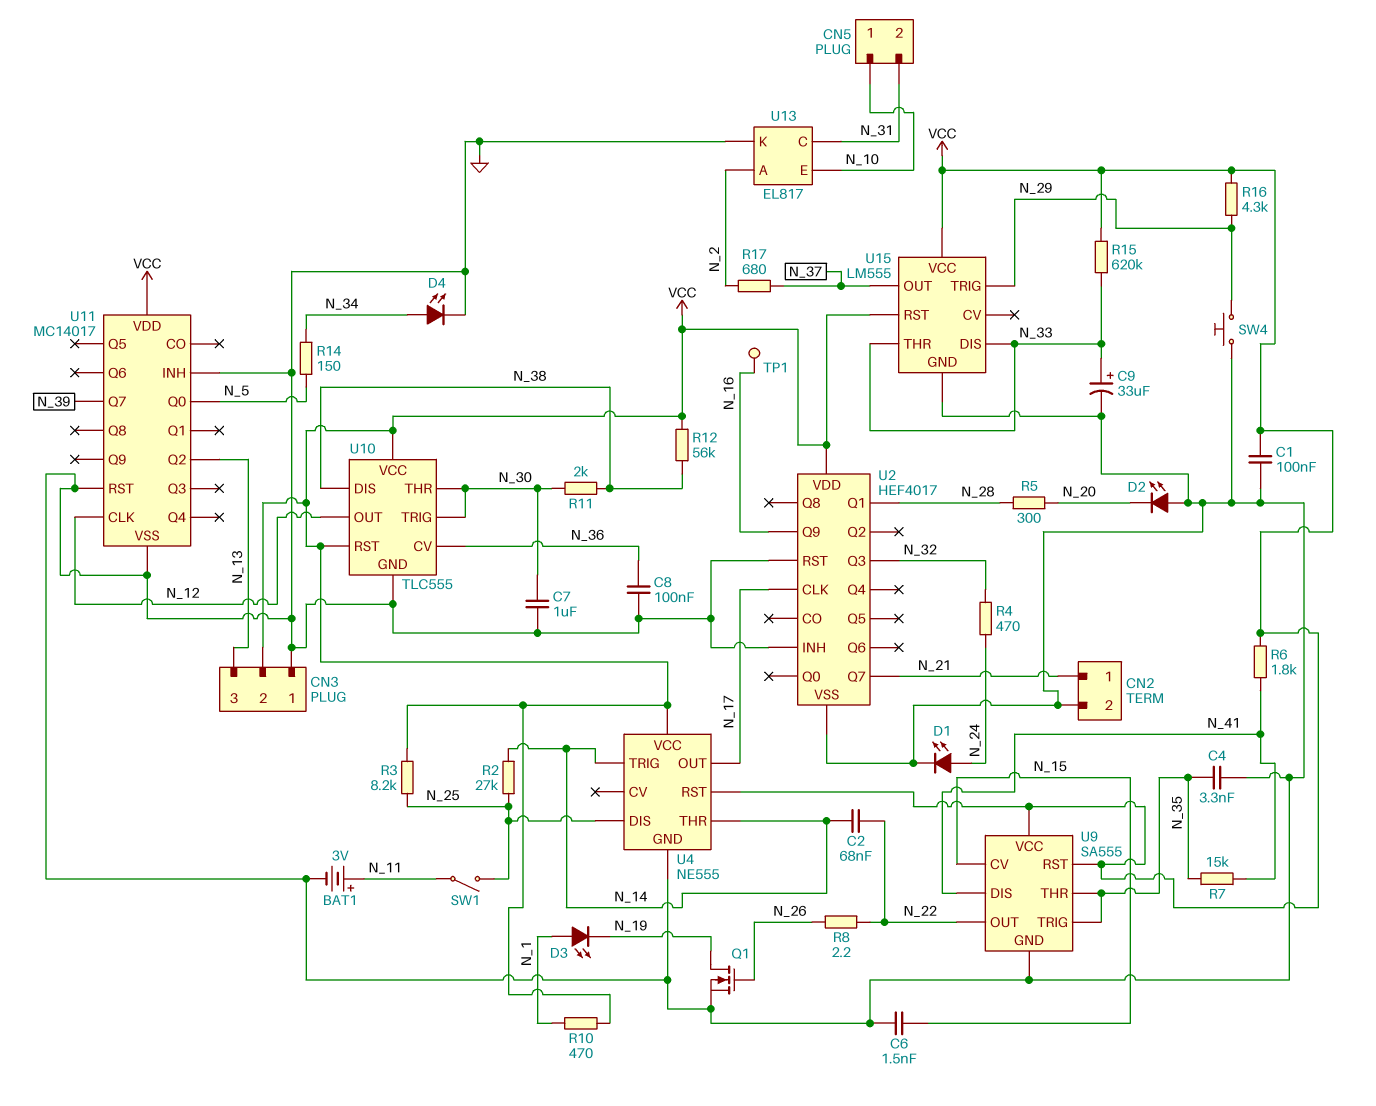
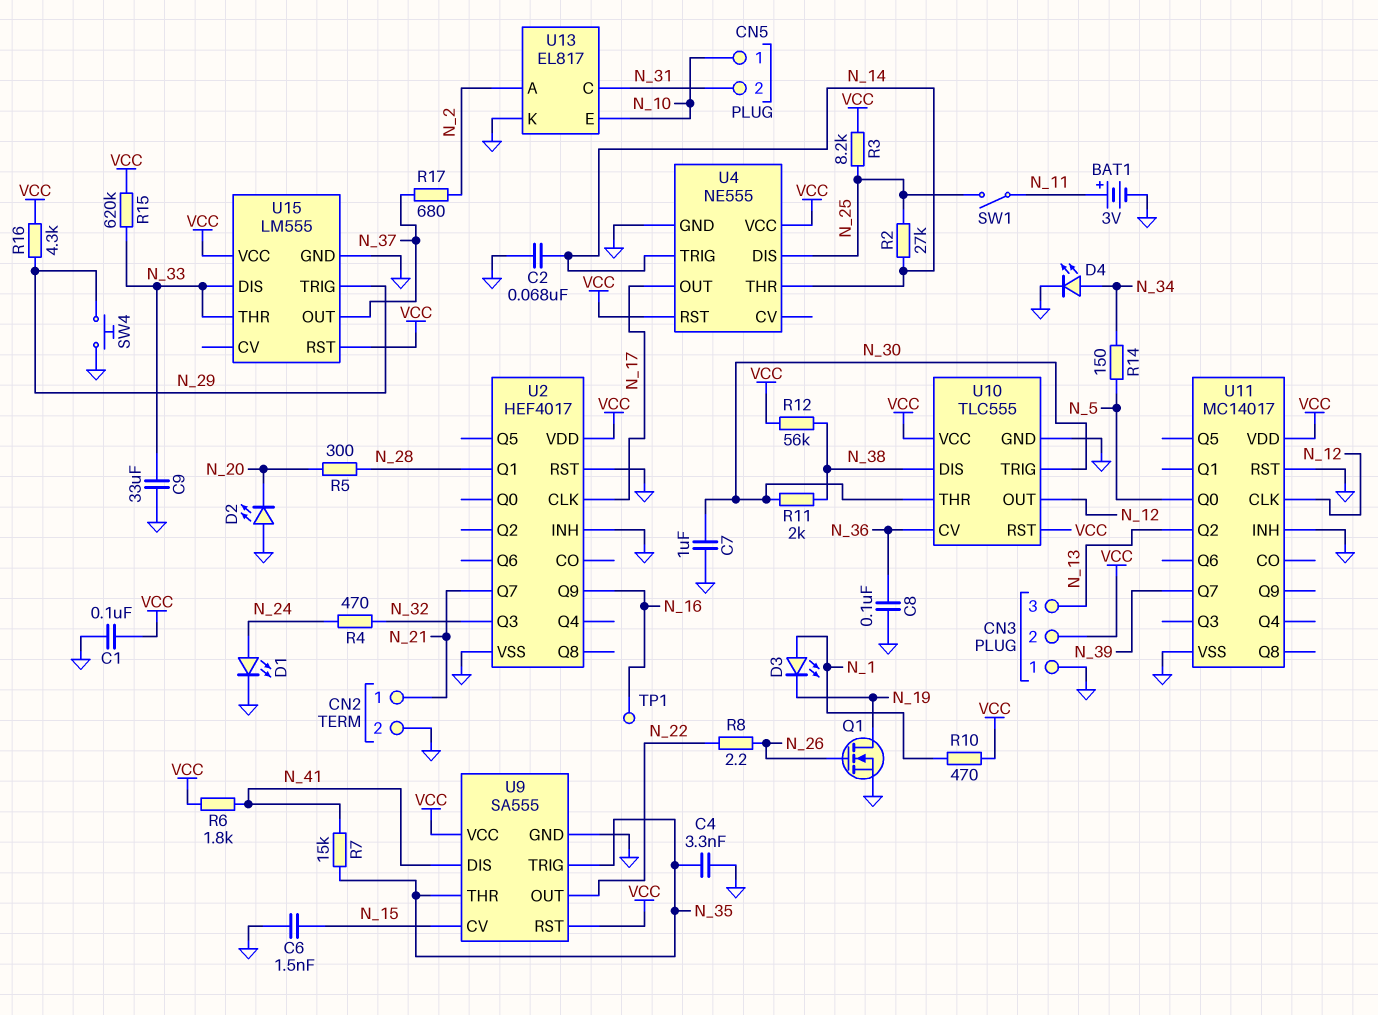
C2: 68nF (N_14, N_22) -> 68nF (GND, N_14)
C9: 33uF (plus N_33, minus GND) -> 33uF (GND, N_33)

